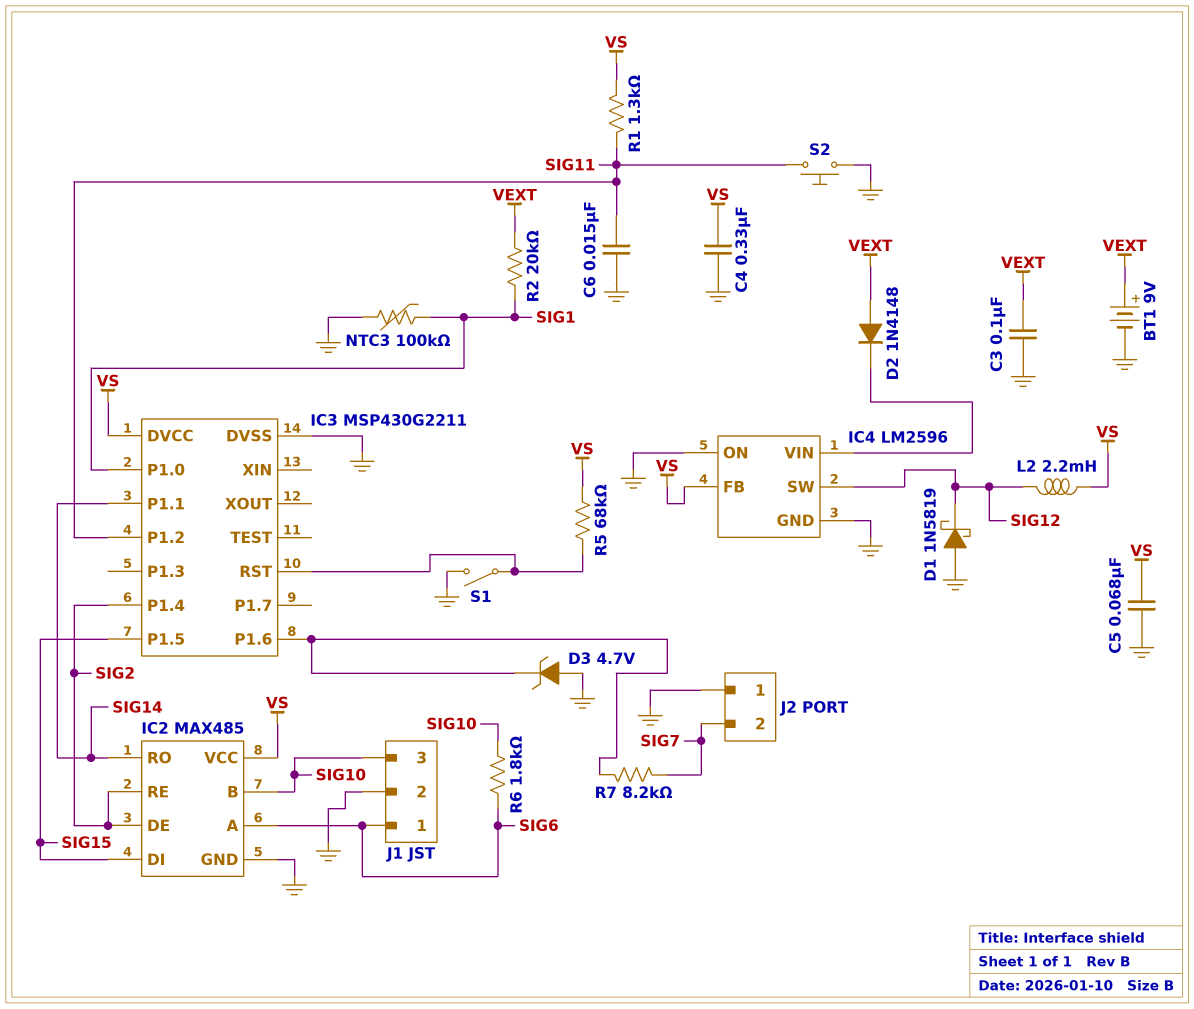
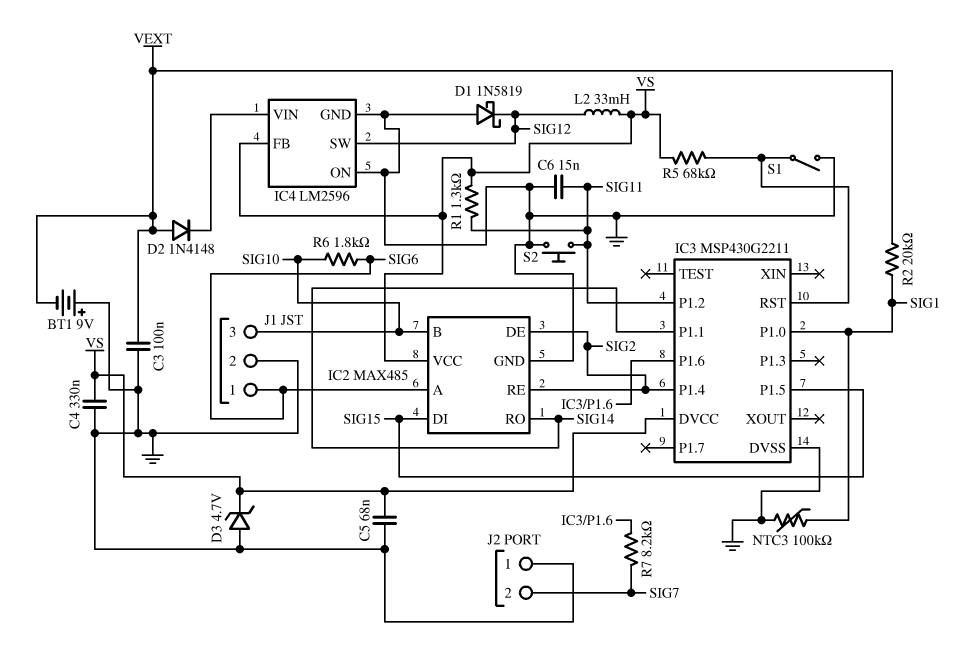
BT1: 9V (plus VEXT, minus GND) -> 9V (plus GND, minus VEXT)
D3: zener 4.7V (A GND, K IC3/P1.6) -> zener 4.7V (A GND, K VS)
L2: 2.2mH (SIG12, VS) -> 33mH (SIG12, VS)

